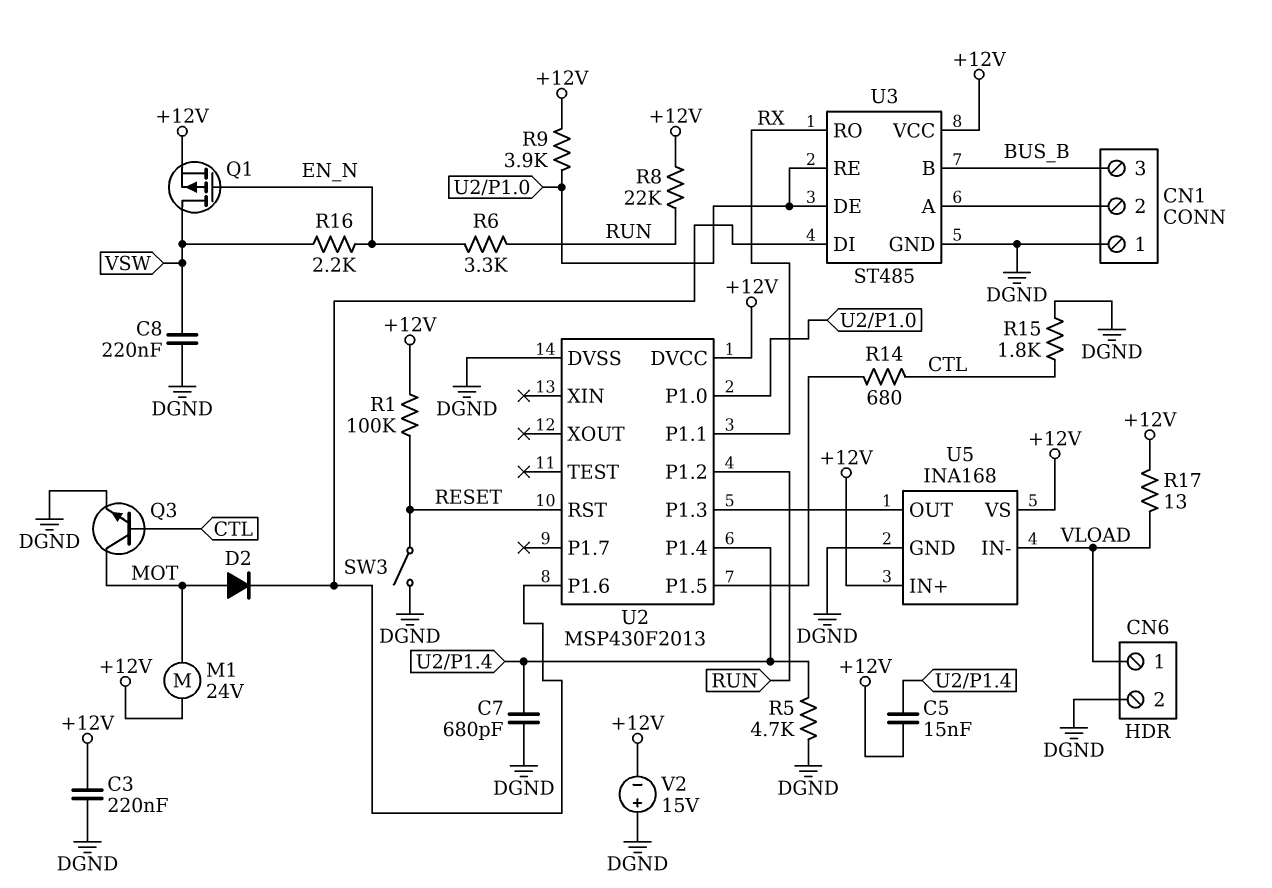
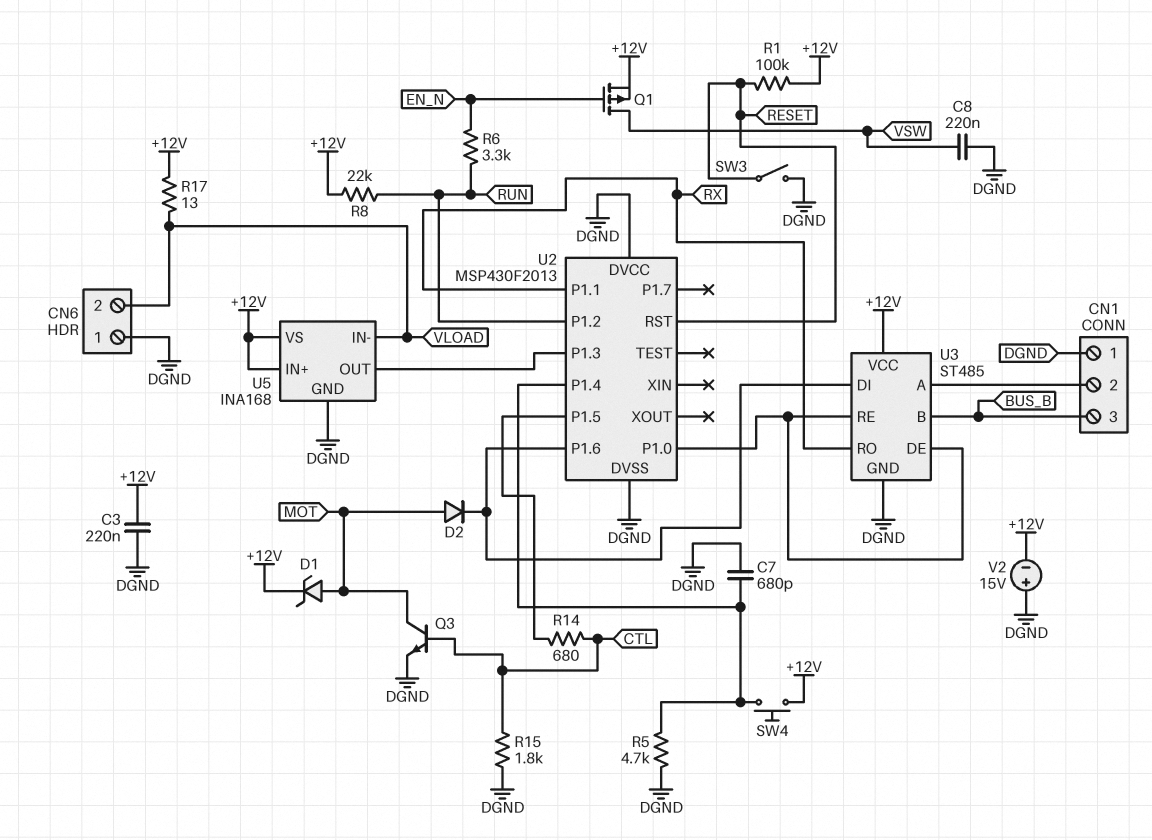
C5: 15nF (+12V, U2/P1.4) -> none
CN6 pin 1: VLOAD -> DGND
CN6 pin 2: DGND -> VLOAD
D1: none -> zener (A MOT, K +12V)
M1: motor 24V (+12V, MOT) -> none
R9: 3.9k (+12V, U2/P1.0) -> none
R16: 2.2k (EN_N, VSW) -> none
SW4: none -> button (+12V, U2/P1.4)
U2 pin DVCC: +12V -> DGND

